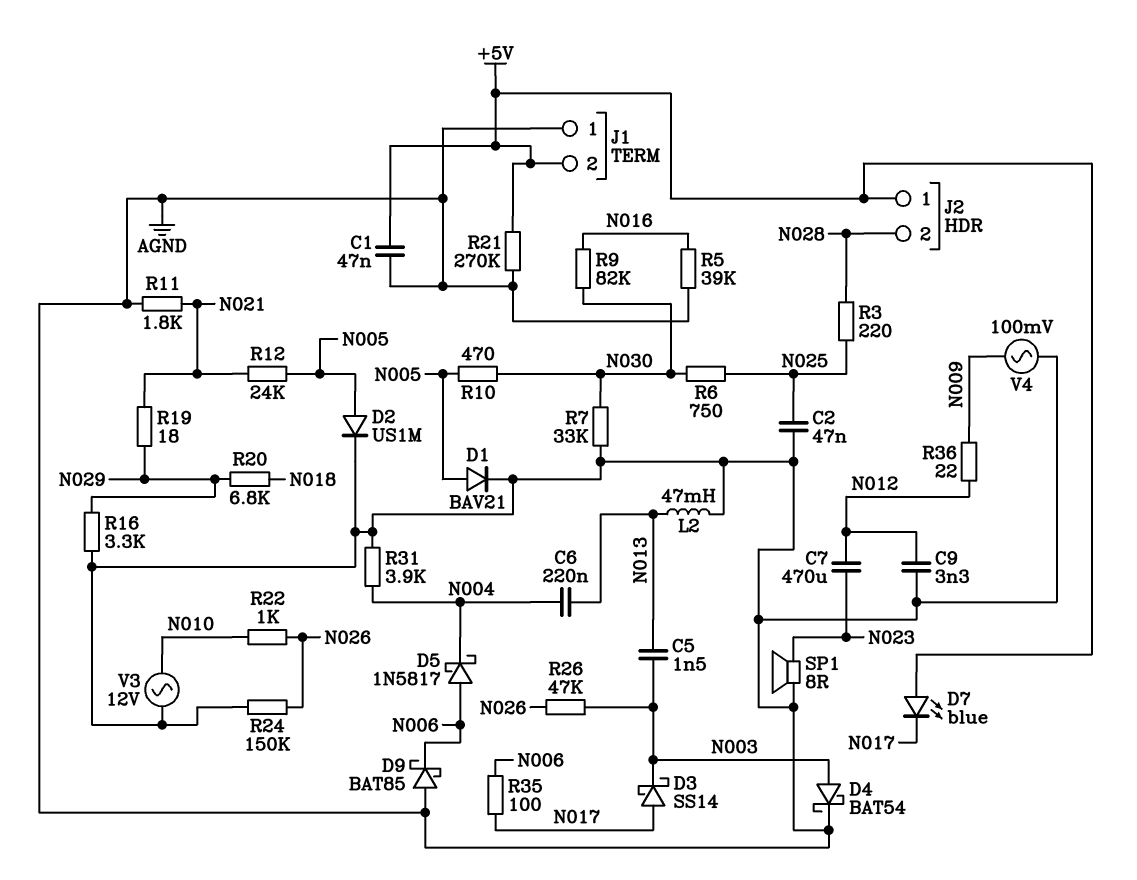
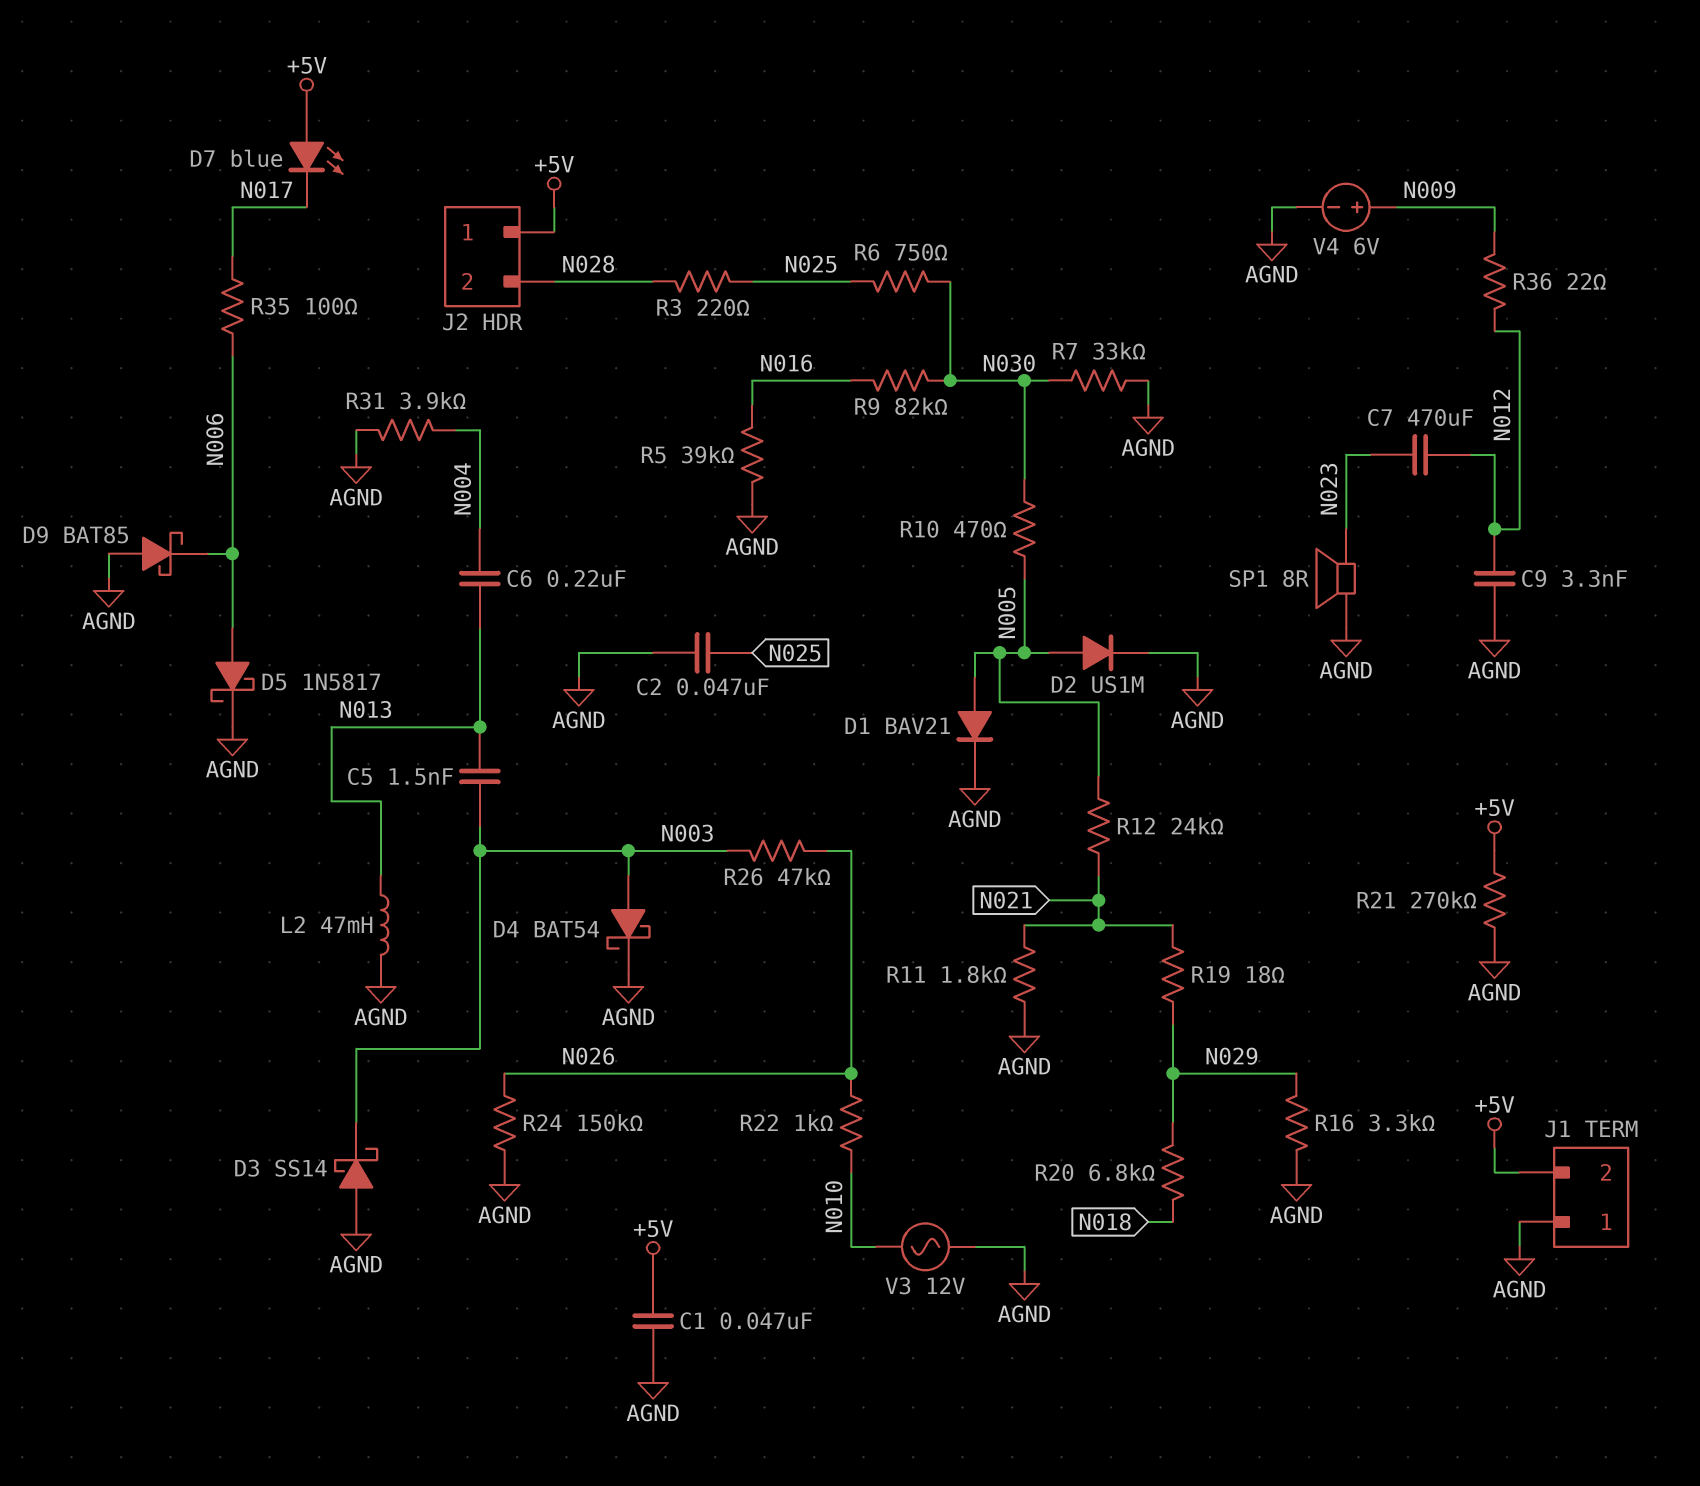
D3: schottky SS14 (A N017, K N003) -> schottky SS14 (A AGND, K N003)
D5: schottky 1N5817 (A N006, K N004) -> schottky 1N5817 (A N006, K AGND)
V4: AC 100mV (AGND, N009) -> 6V (plus N009, minus AGND)

